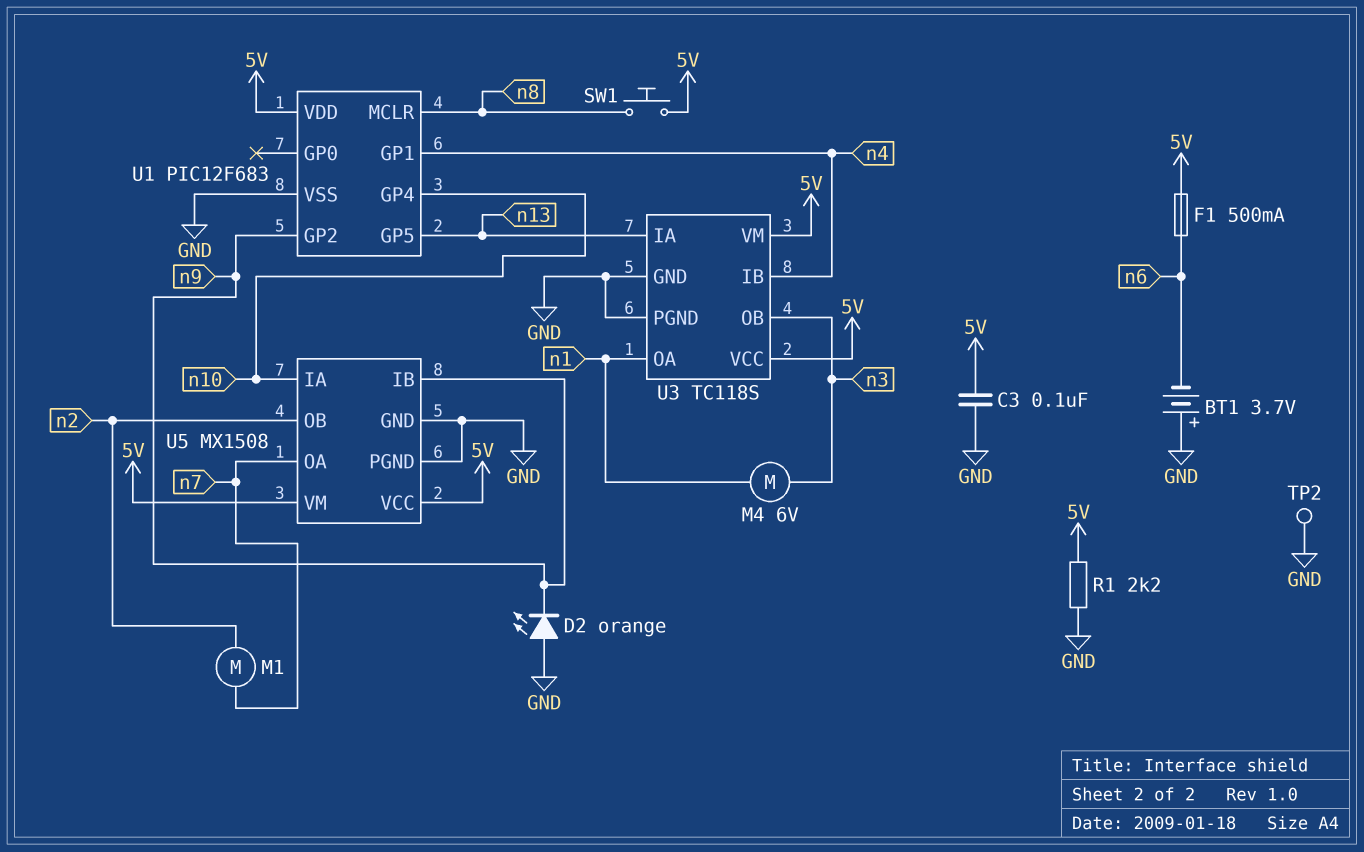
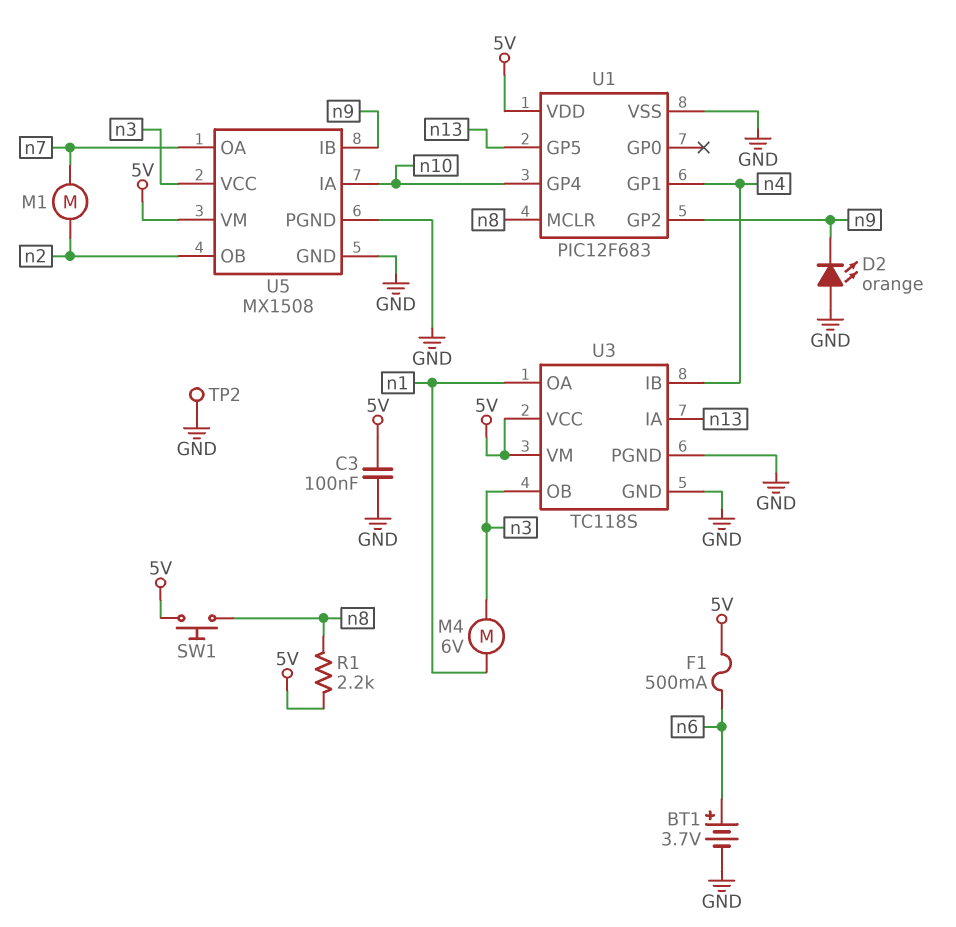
BT1: 3.7V (plus GND, minus n6) -> 3.7V (plus n6, minus GND)
R1: 2.2k (5V, GND) -> 2.2k (5V, n8)
U5 pin VCC: 5V -> n3

